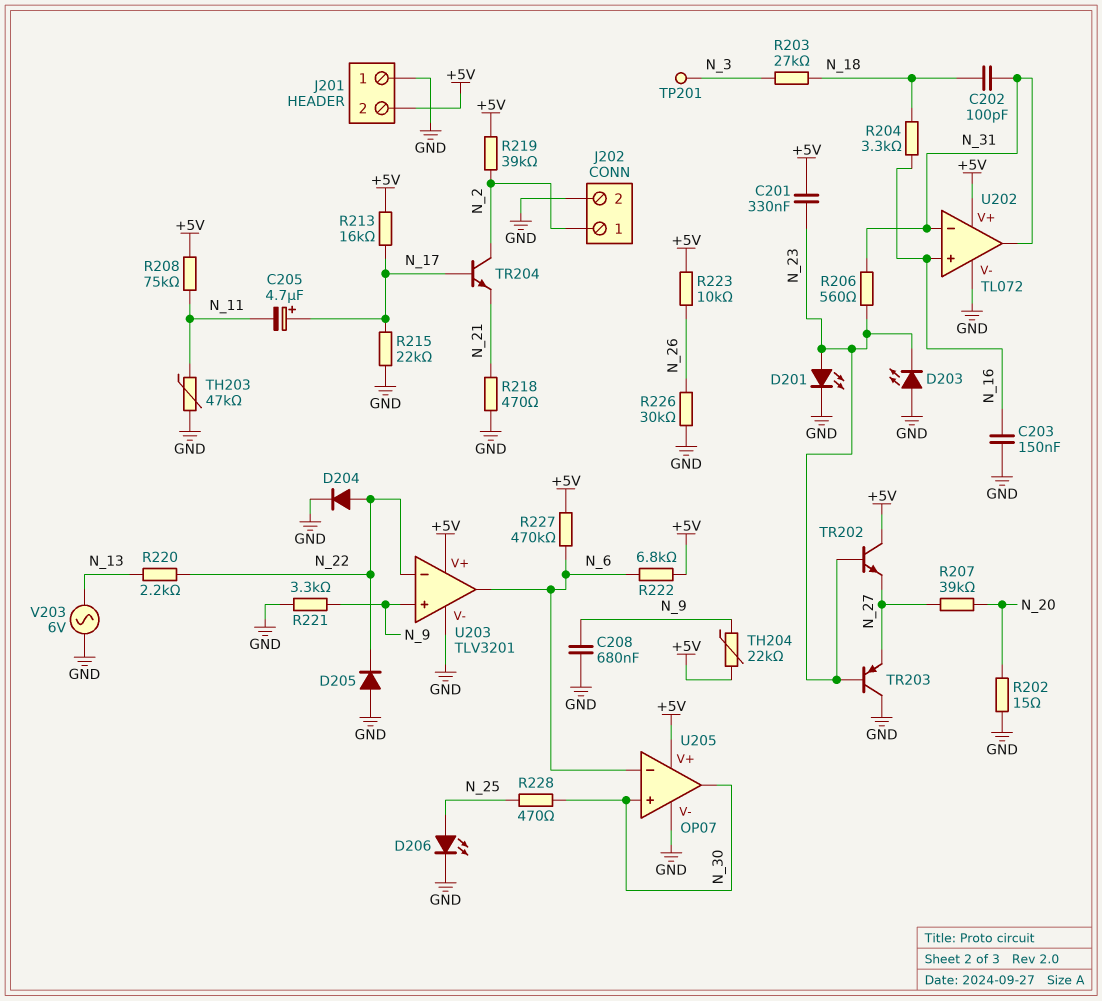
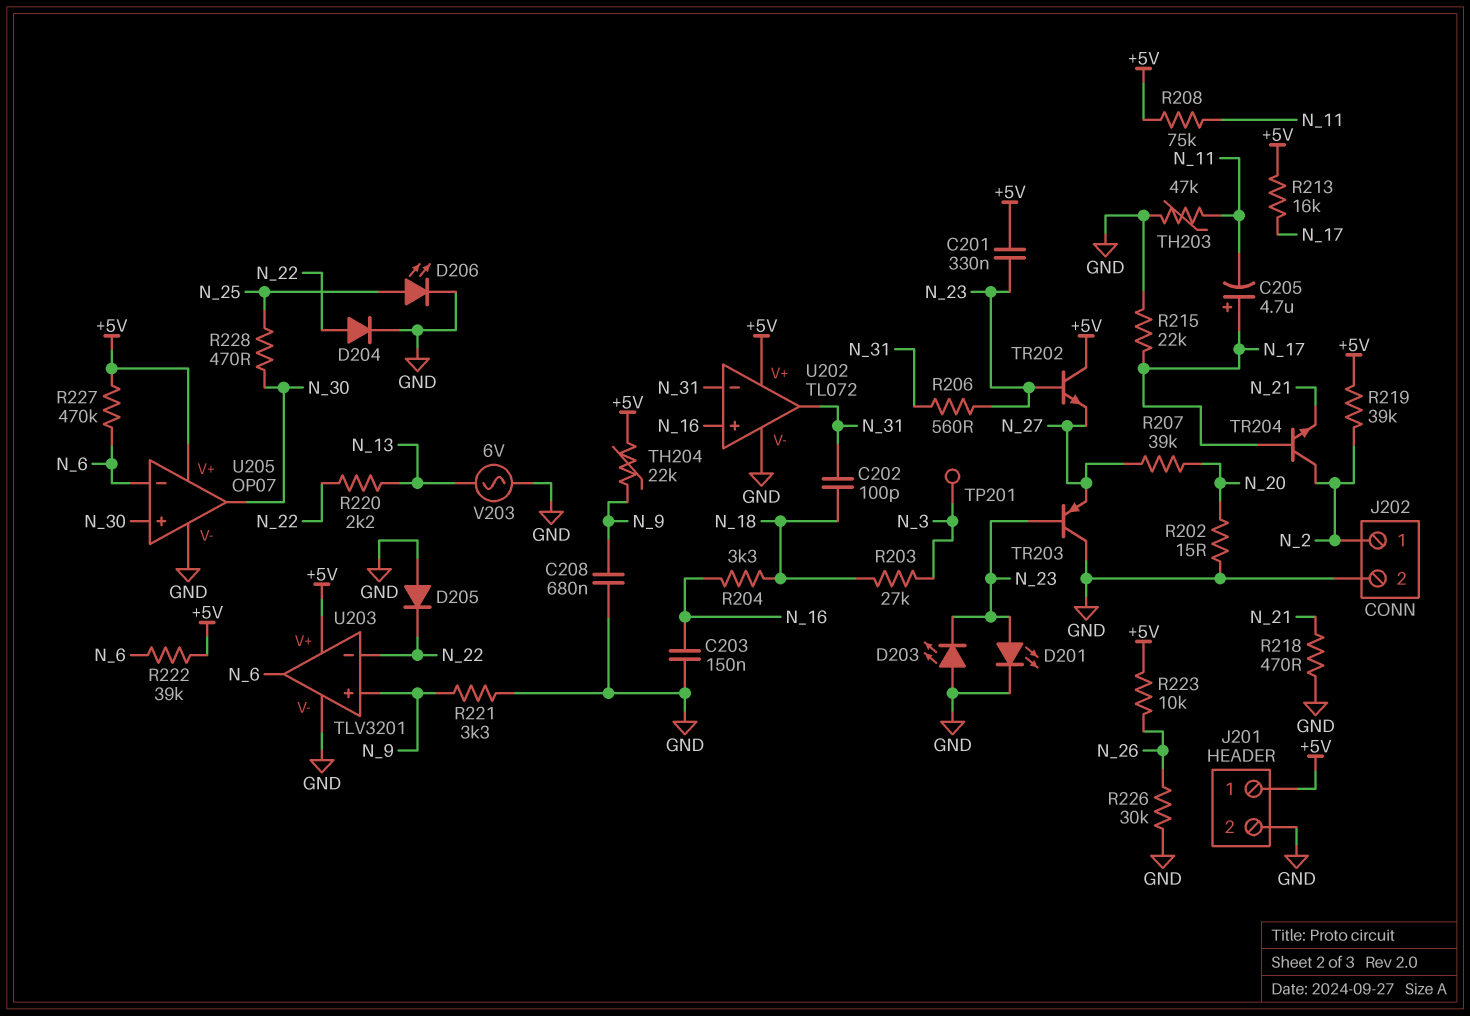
J201 pin 1: GND -> +5V
J201 pin 2: +5V -> GND
R222: 6.8k (+5V, N_6) -> 39k (+5V, N_6)

